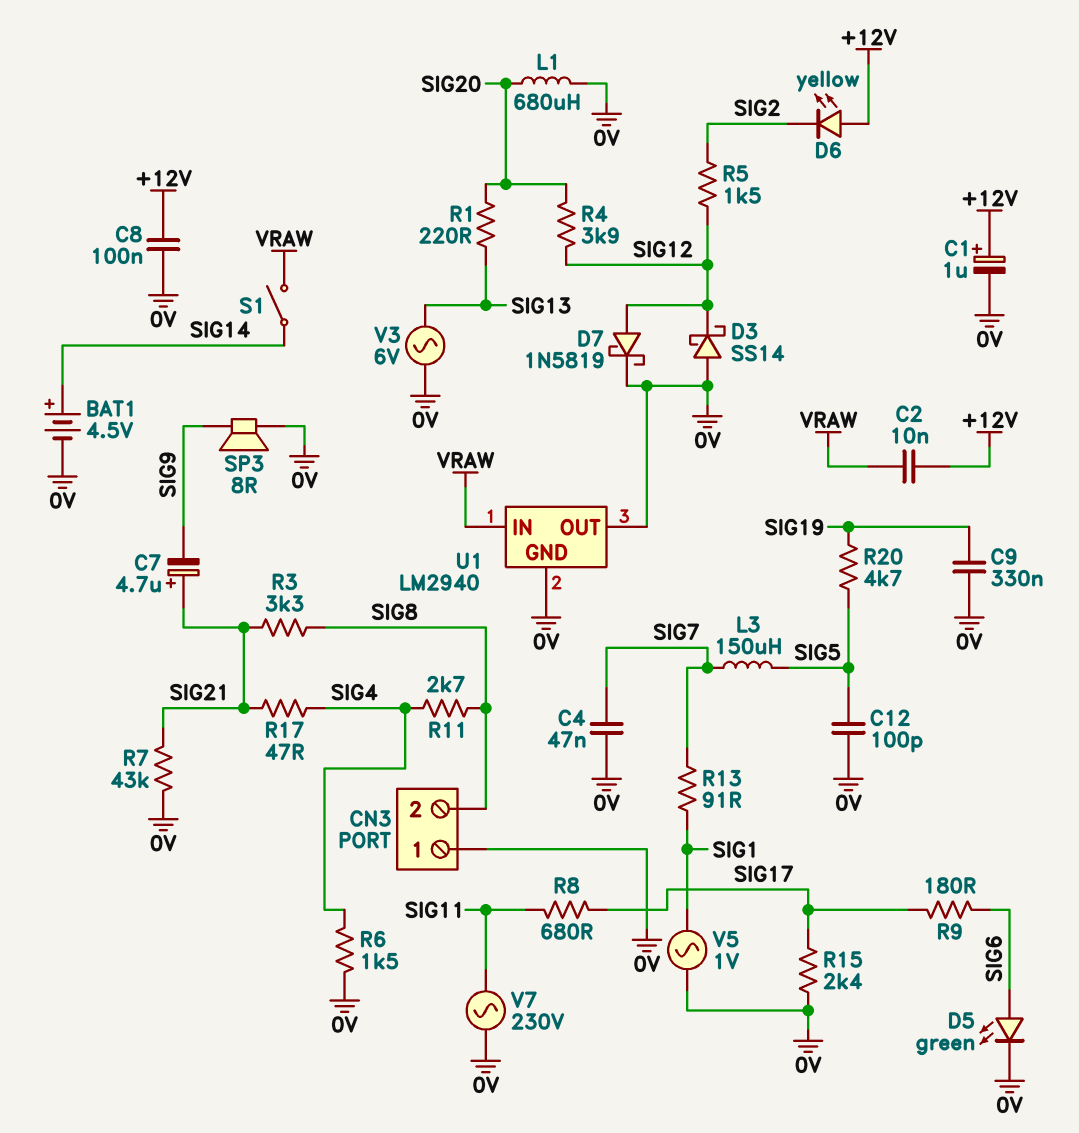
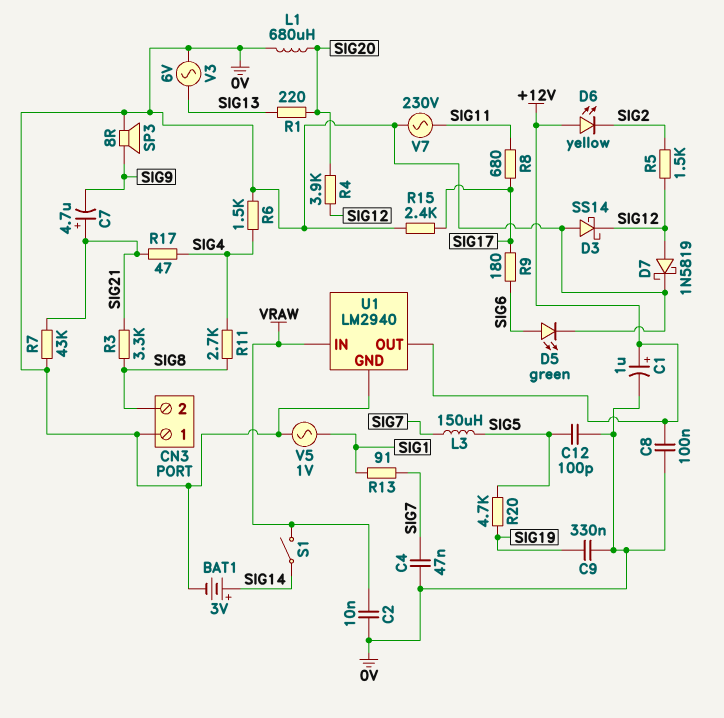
BAT1: 4.5V (plus SIG14, minus 0V) -> 3V (plus SIG14, minus 0V)
C2: 10nF (+12V, VRAW) -> 10nF (0V, VRAW)
U1 pin OUT: 0V -> +12V

